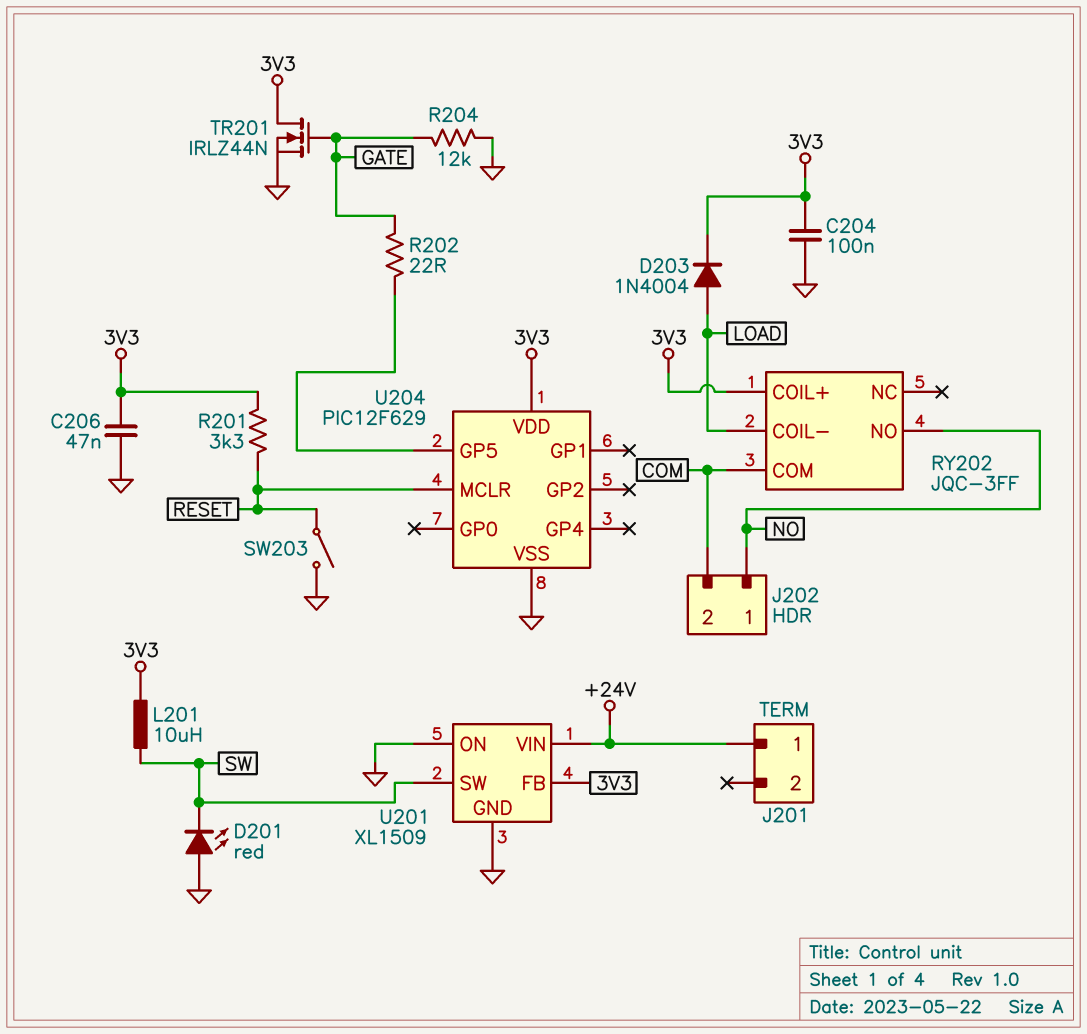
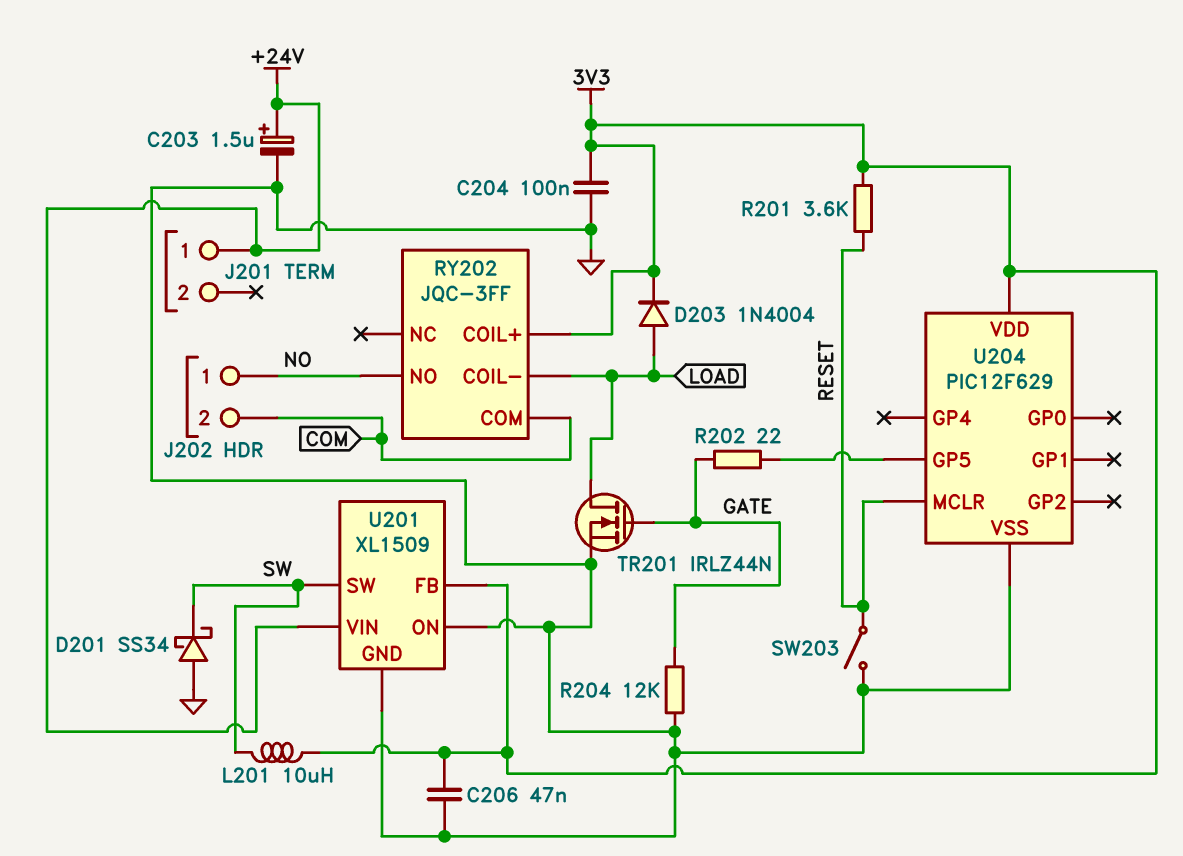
C203: none -> 1.5uF (plus +24V, minus GND)
D201: LED red (A GND, K SW) -> schottky SS34 (A GND, K SW)
R201: 3.3k (3V3, RESET) -> 3.6k (3V3, RESET)
TR201: NMOS IRLZ44N (G GATE, D 3V3, S GND) -> NMOS IRLZ44N (G GATE, D LOAD, S GND)

